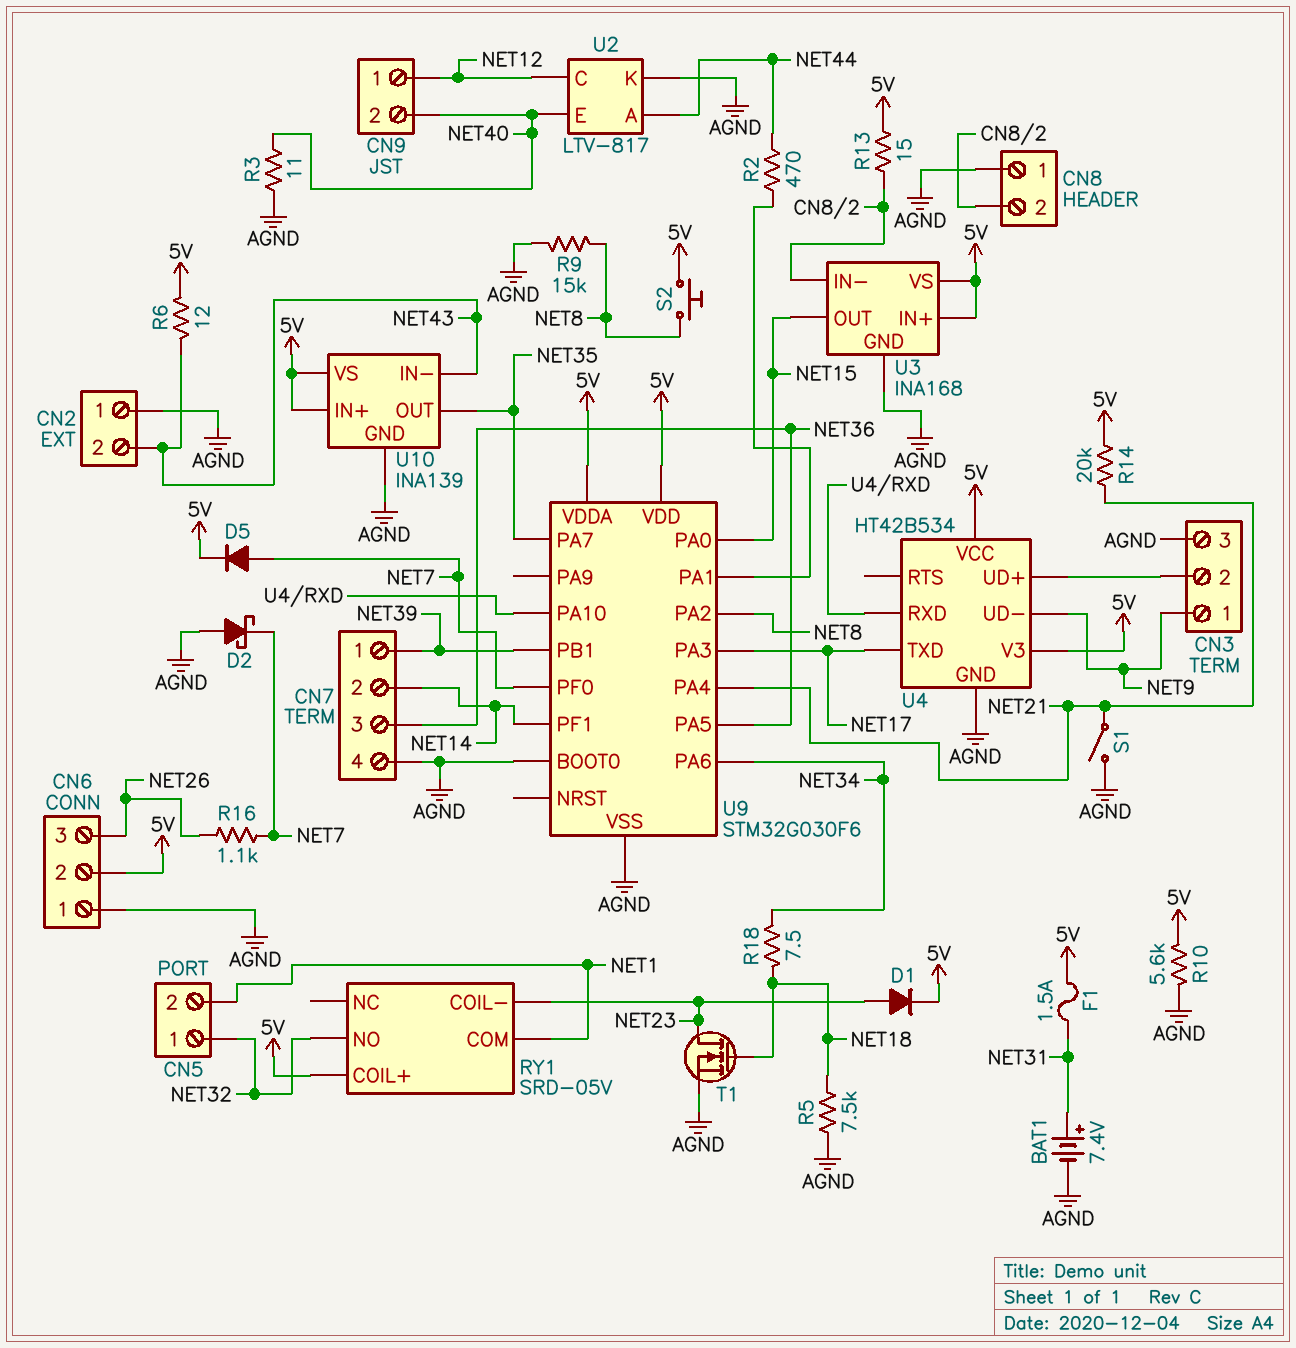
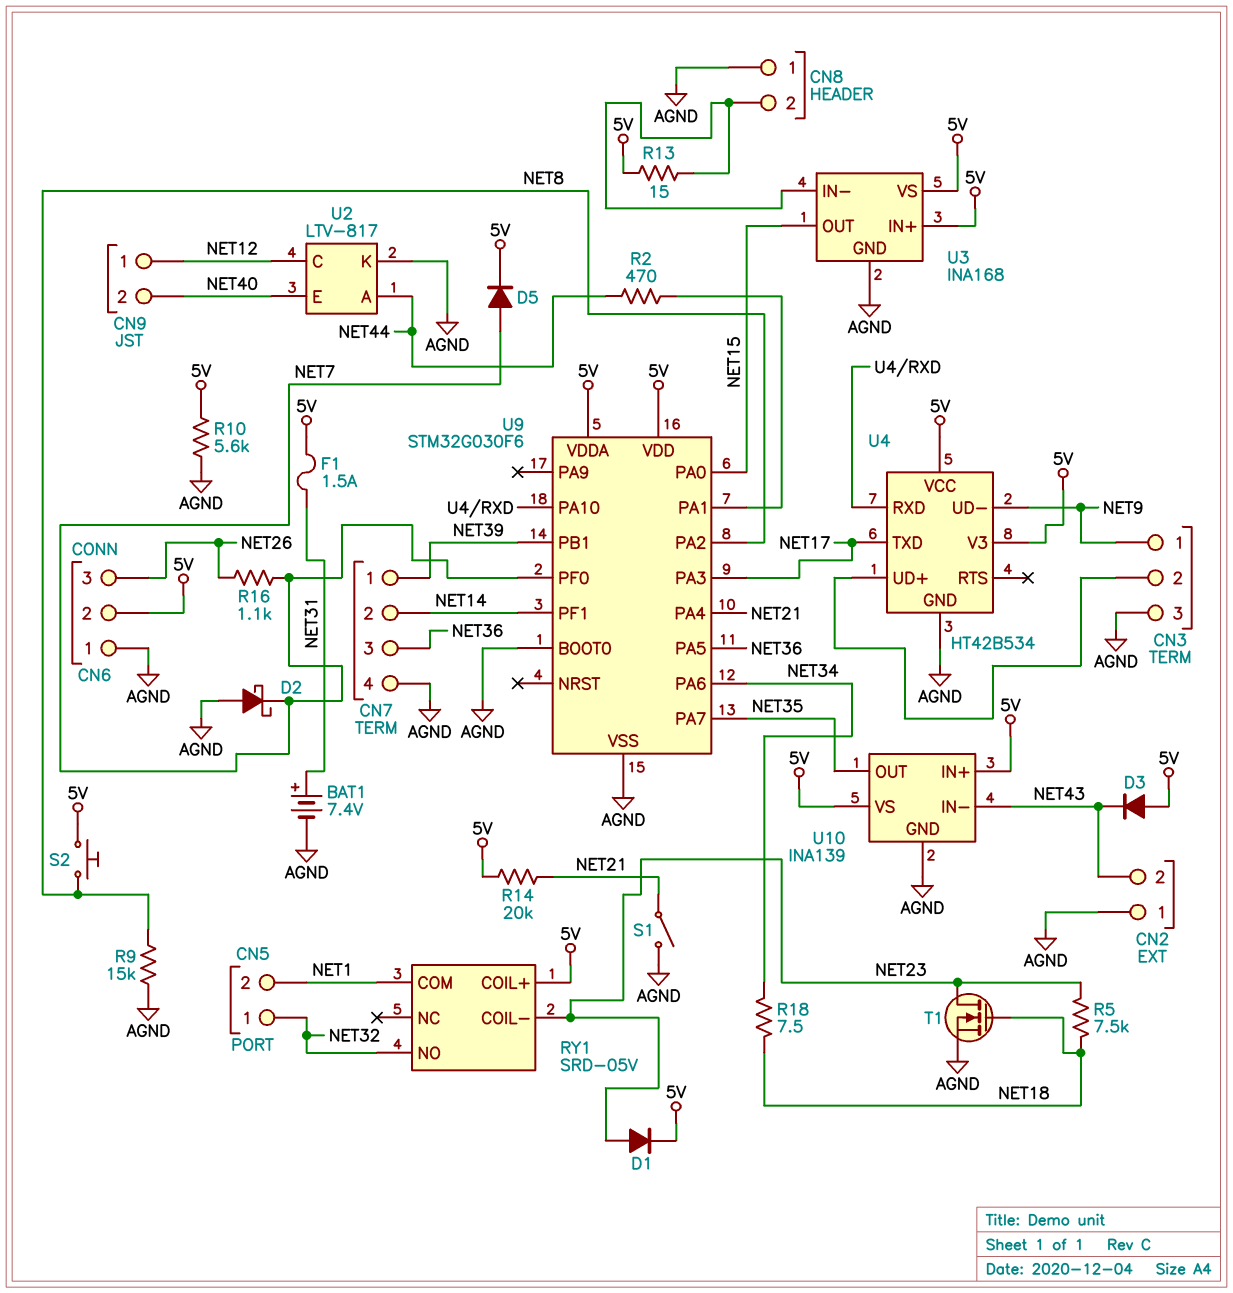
D3: none -> diode (A 5V, K NET43)
R3: 11 (AGND, NET40) -> none
R5: 7.5k (AGND, NET18) -> 7.5k (NET18, NET23)
R6: 12 (5V, NET43) -> none

